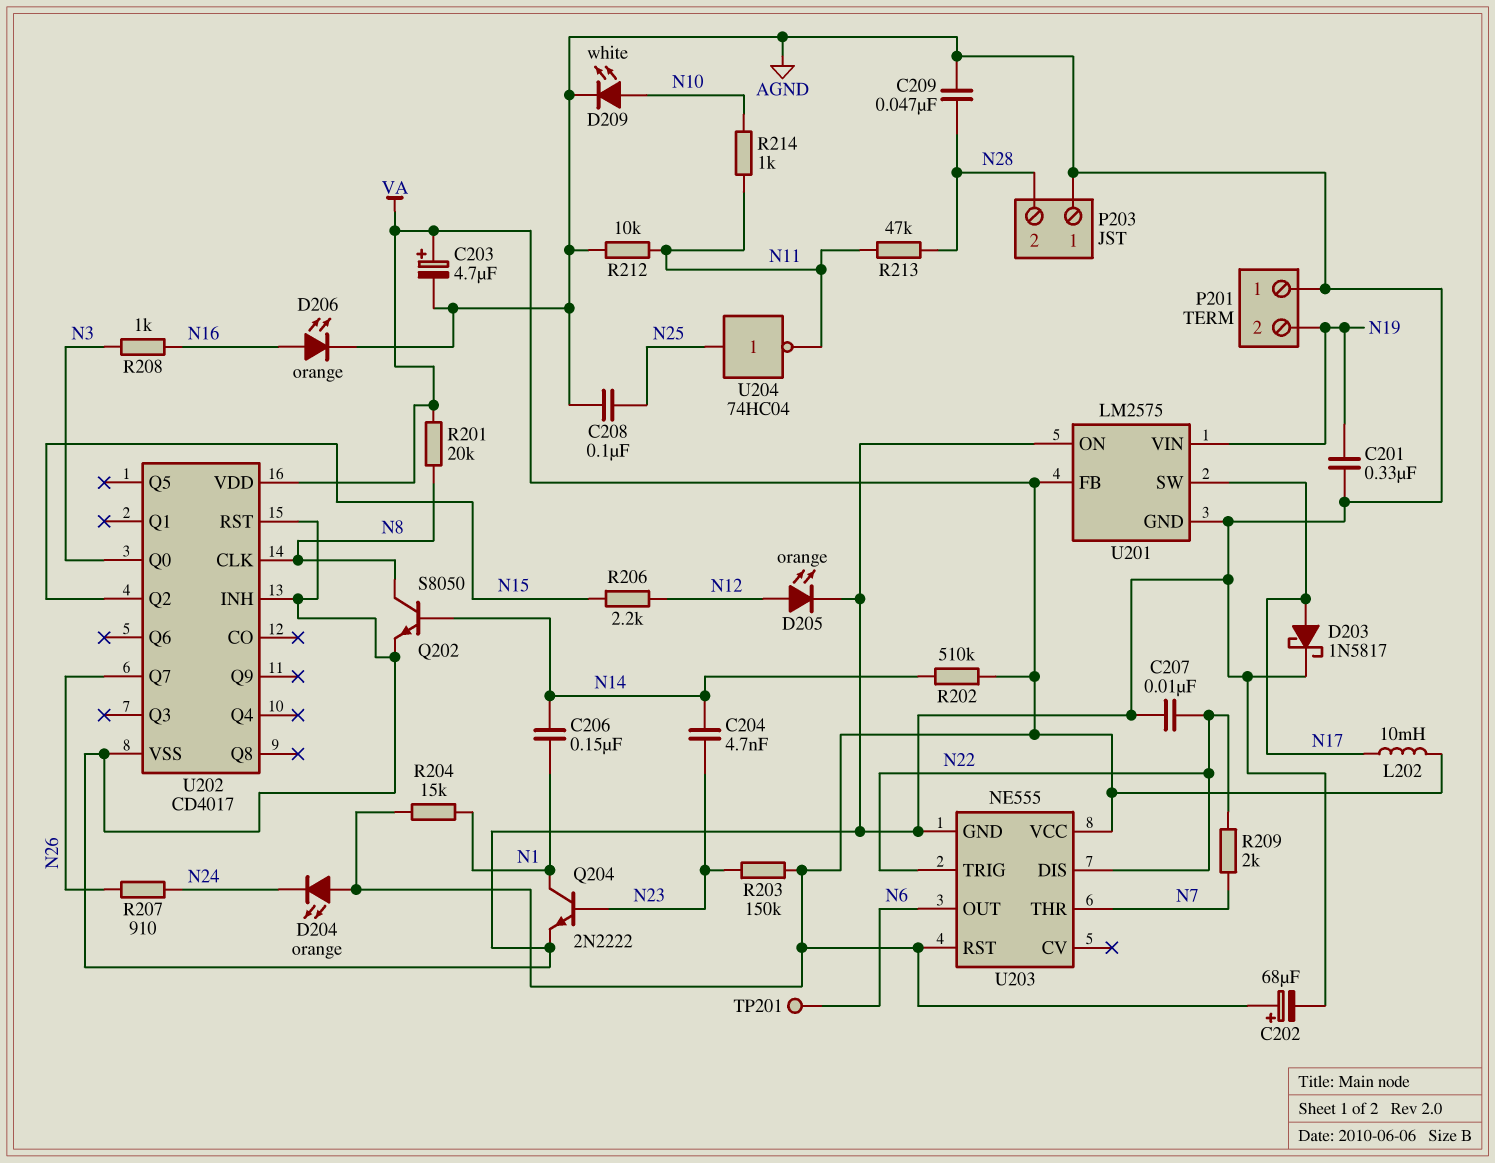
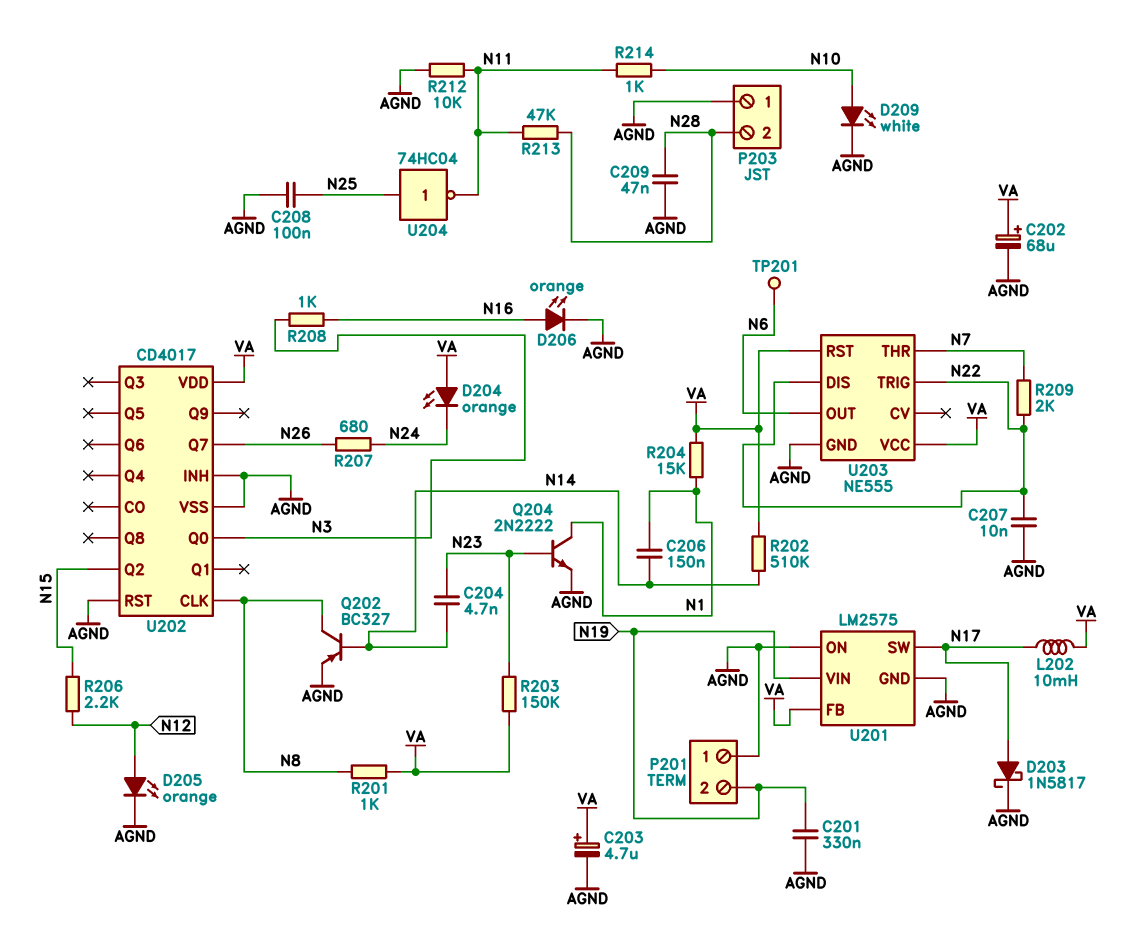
Q202: NPN S8050 (B N14, C N8, E AGND) -> PNP BC327 (B N14, C N8, E AGND)
R201: 20k (N8, VA) -> 1k (N8, VA)
R207: 910 (N24, N26) -> 680 (N24, N26)

